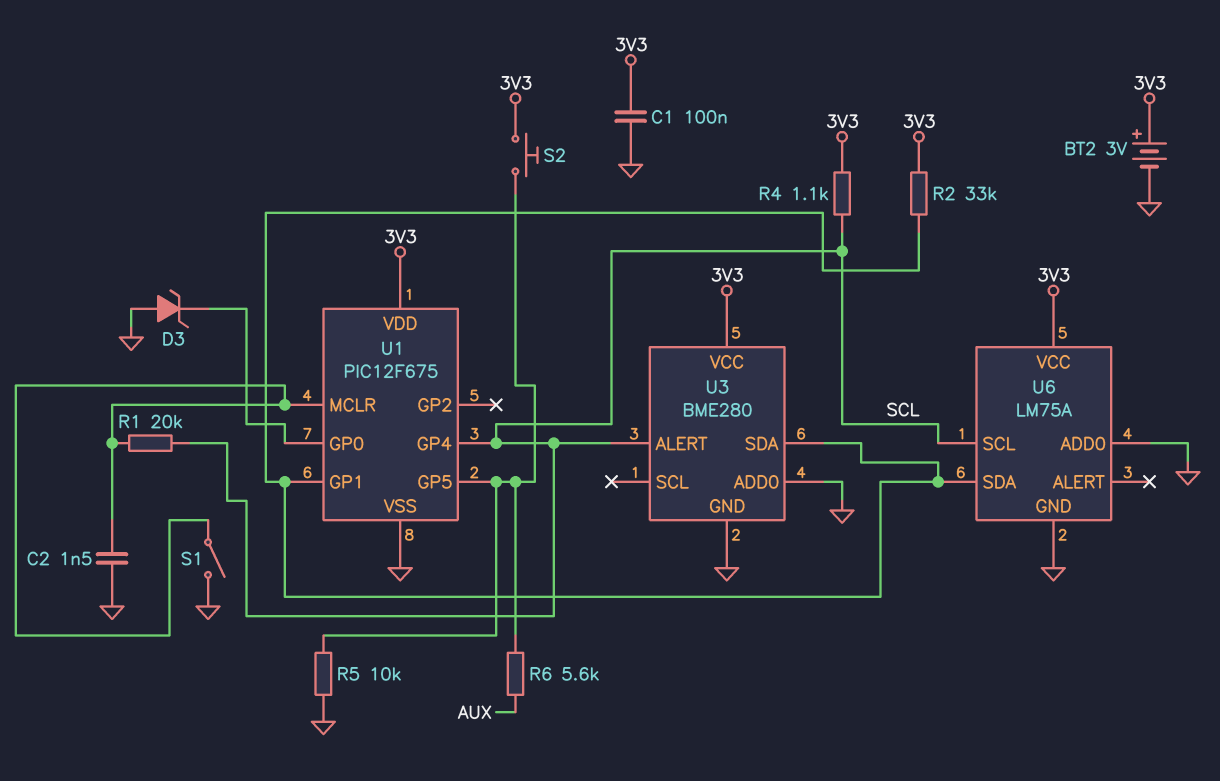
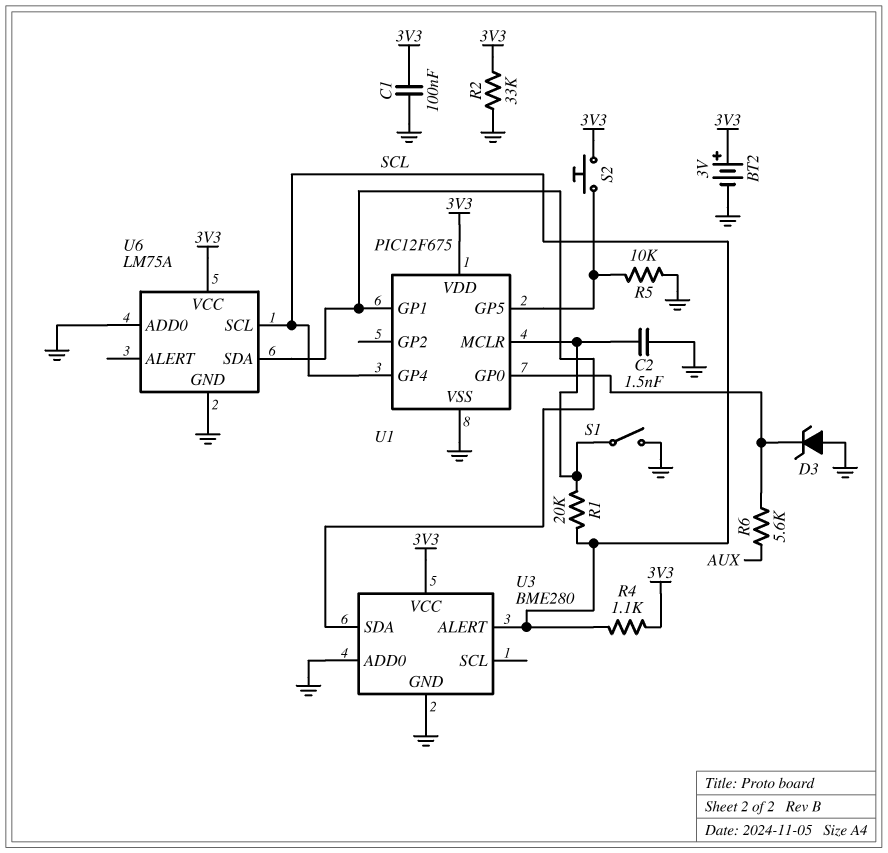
R2: 33k (3V3, U1/GP1) -> 33k (3V3, GND)
R6: 5.6k (AUX, U1/GP5) -> 5.6k (AUX, U1/GP0)

